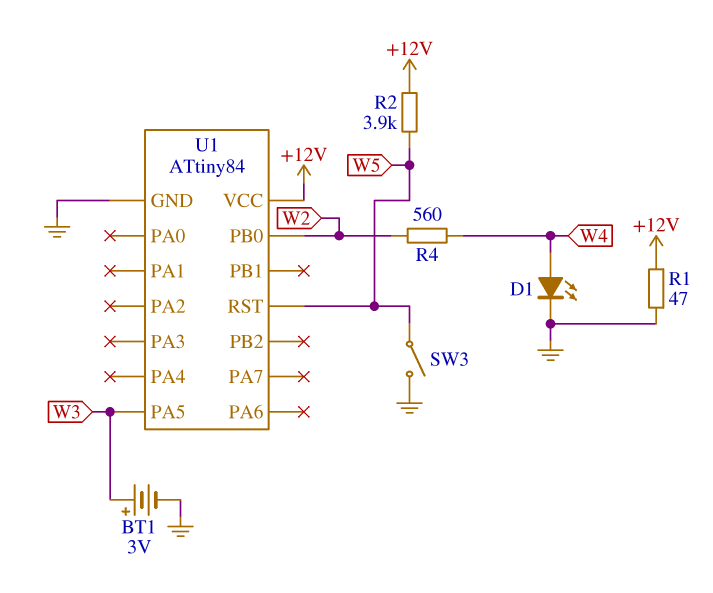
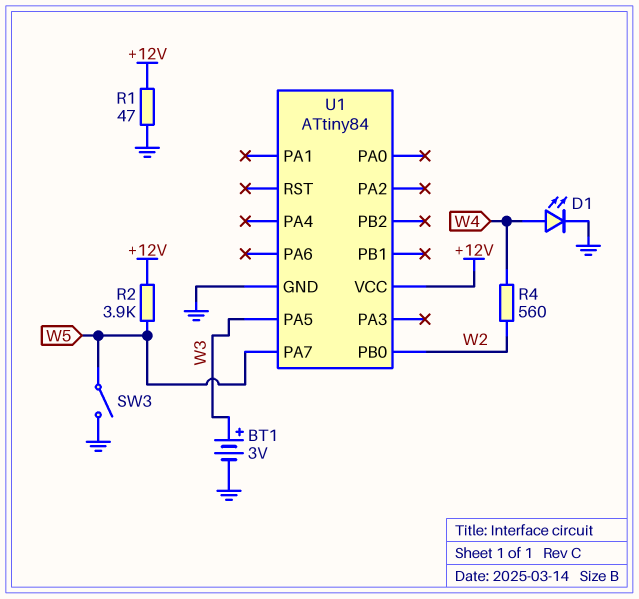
U1 pin PA7: none -> W5
U1 pin RST: W5 -> none

